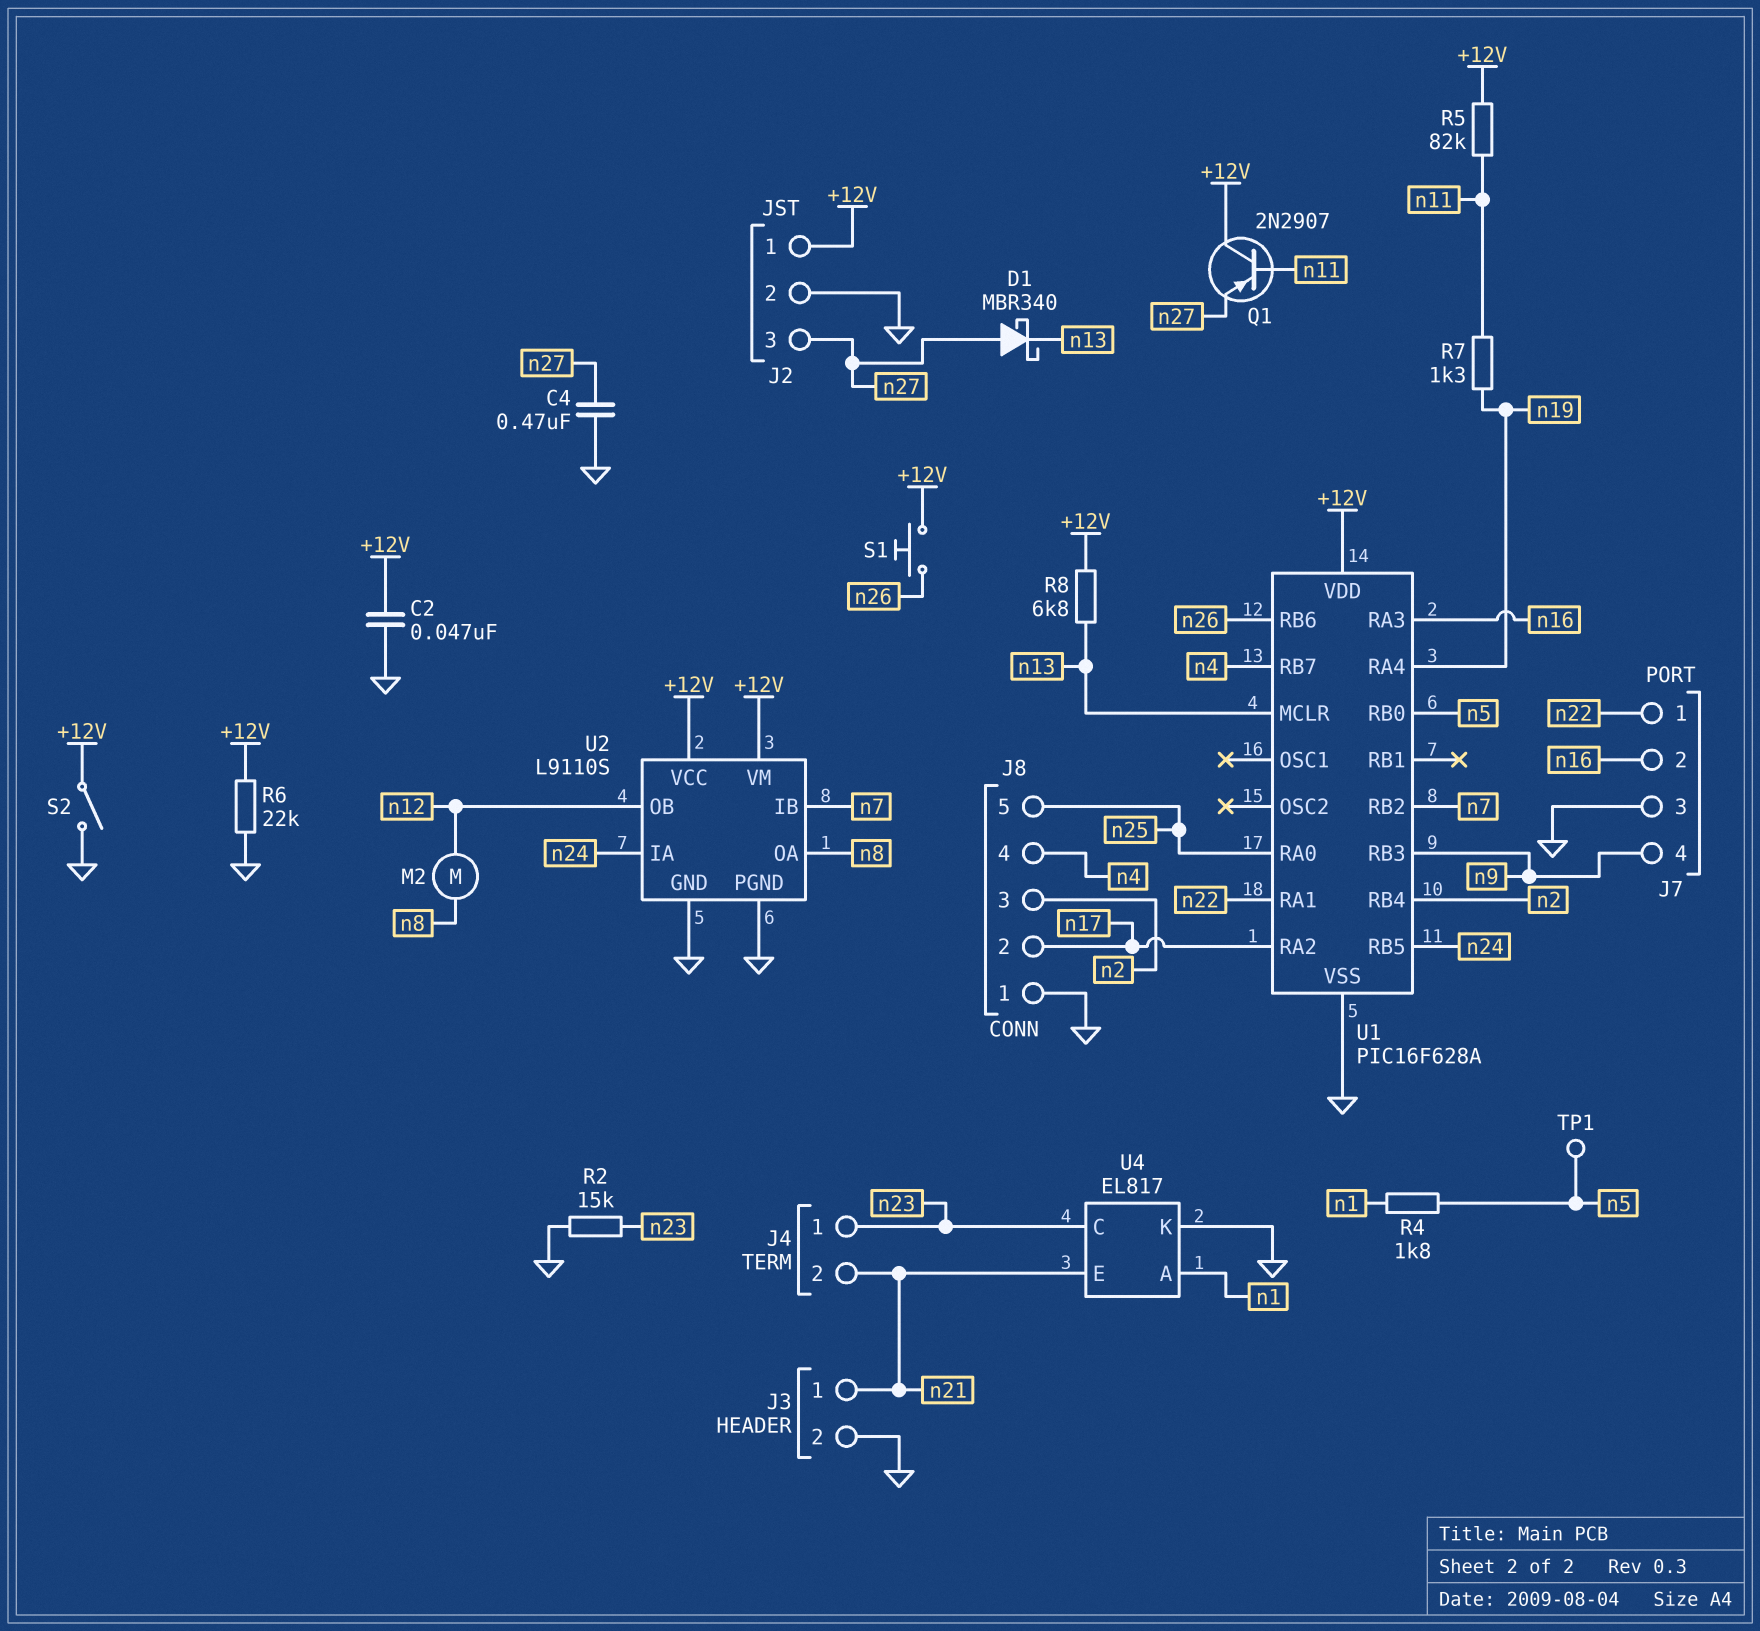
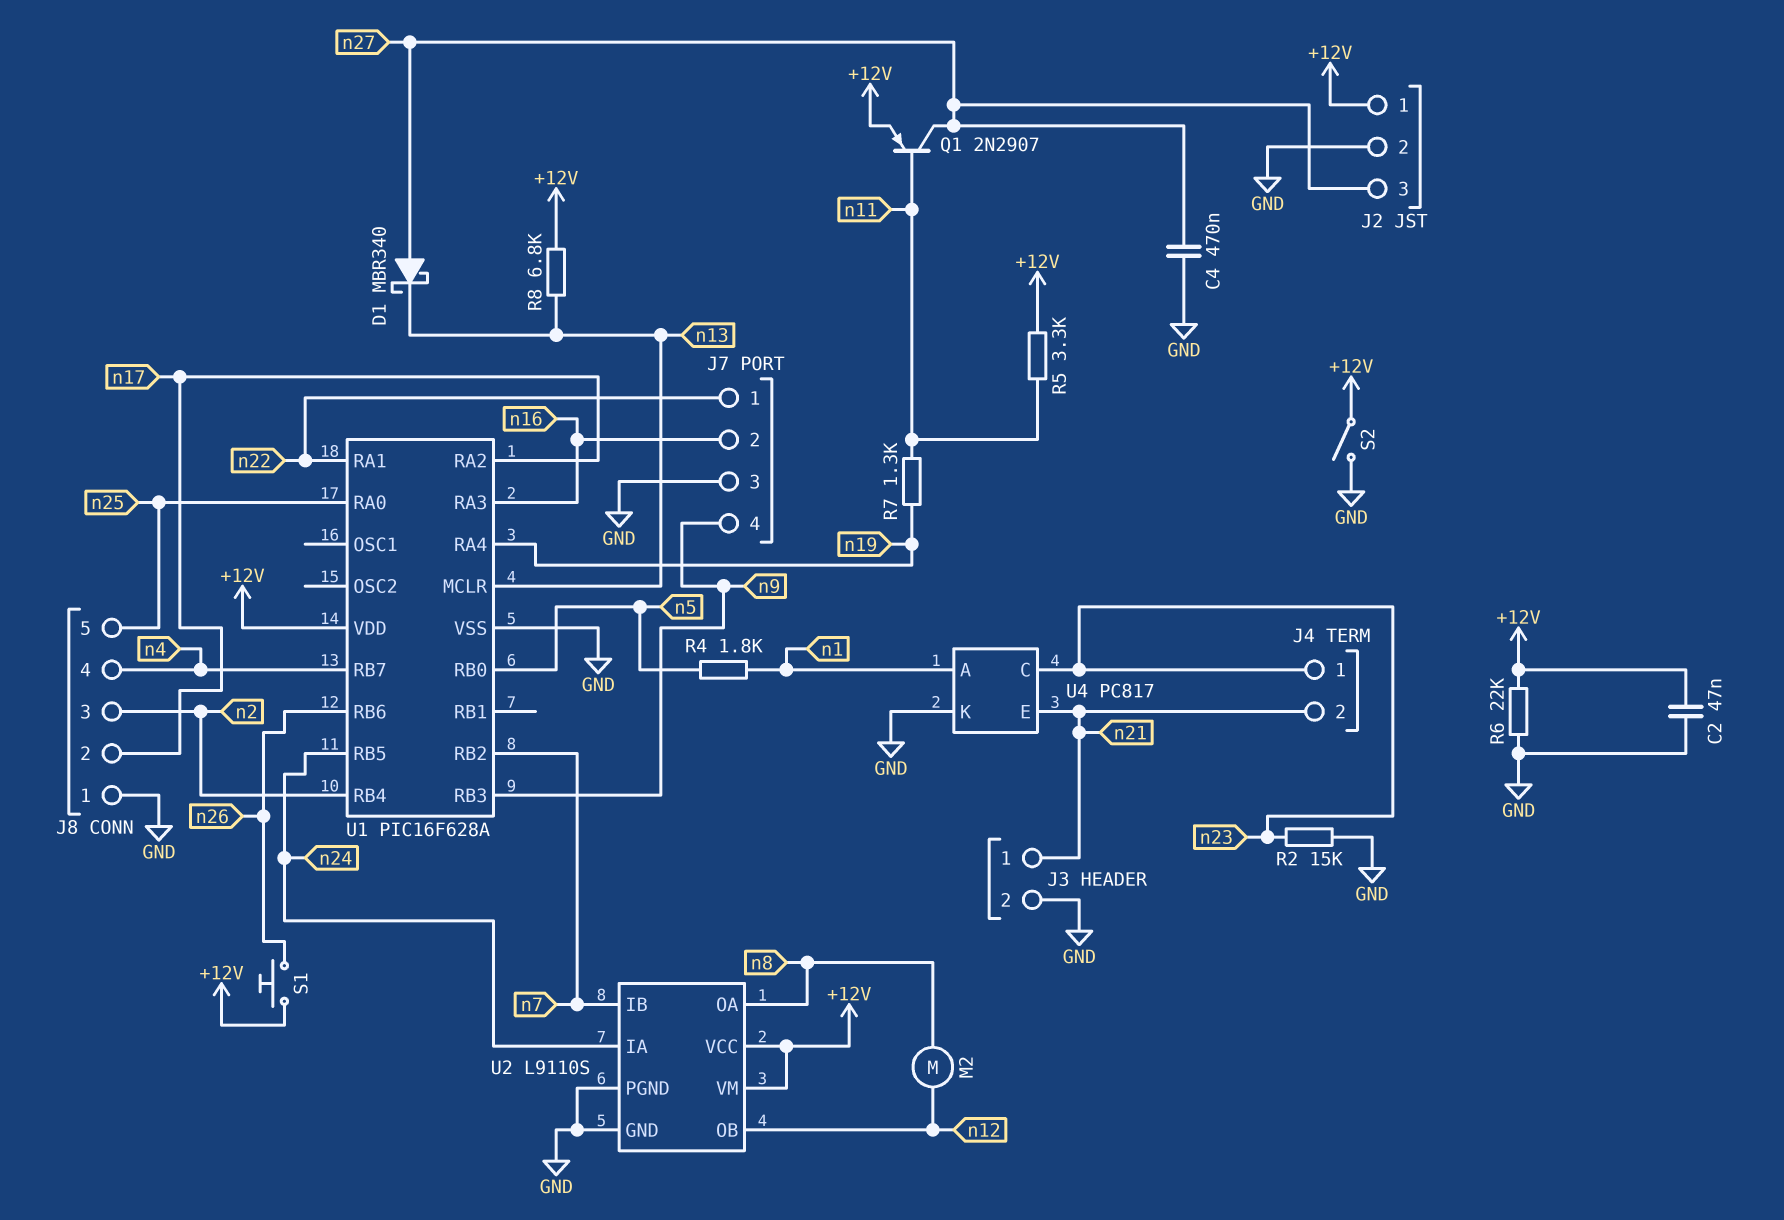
Q1: PNP 2N2907 (B n11, C +12V, E n27) -> PNP 2N2907 (B n11, C n27, E +12V)
R5: 82k (+12V, n11) -> 3.3k (+12V, n11)
TP1: test point (n5) -> none
U4: EL817 -> PC817

